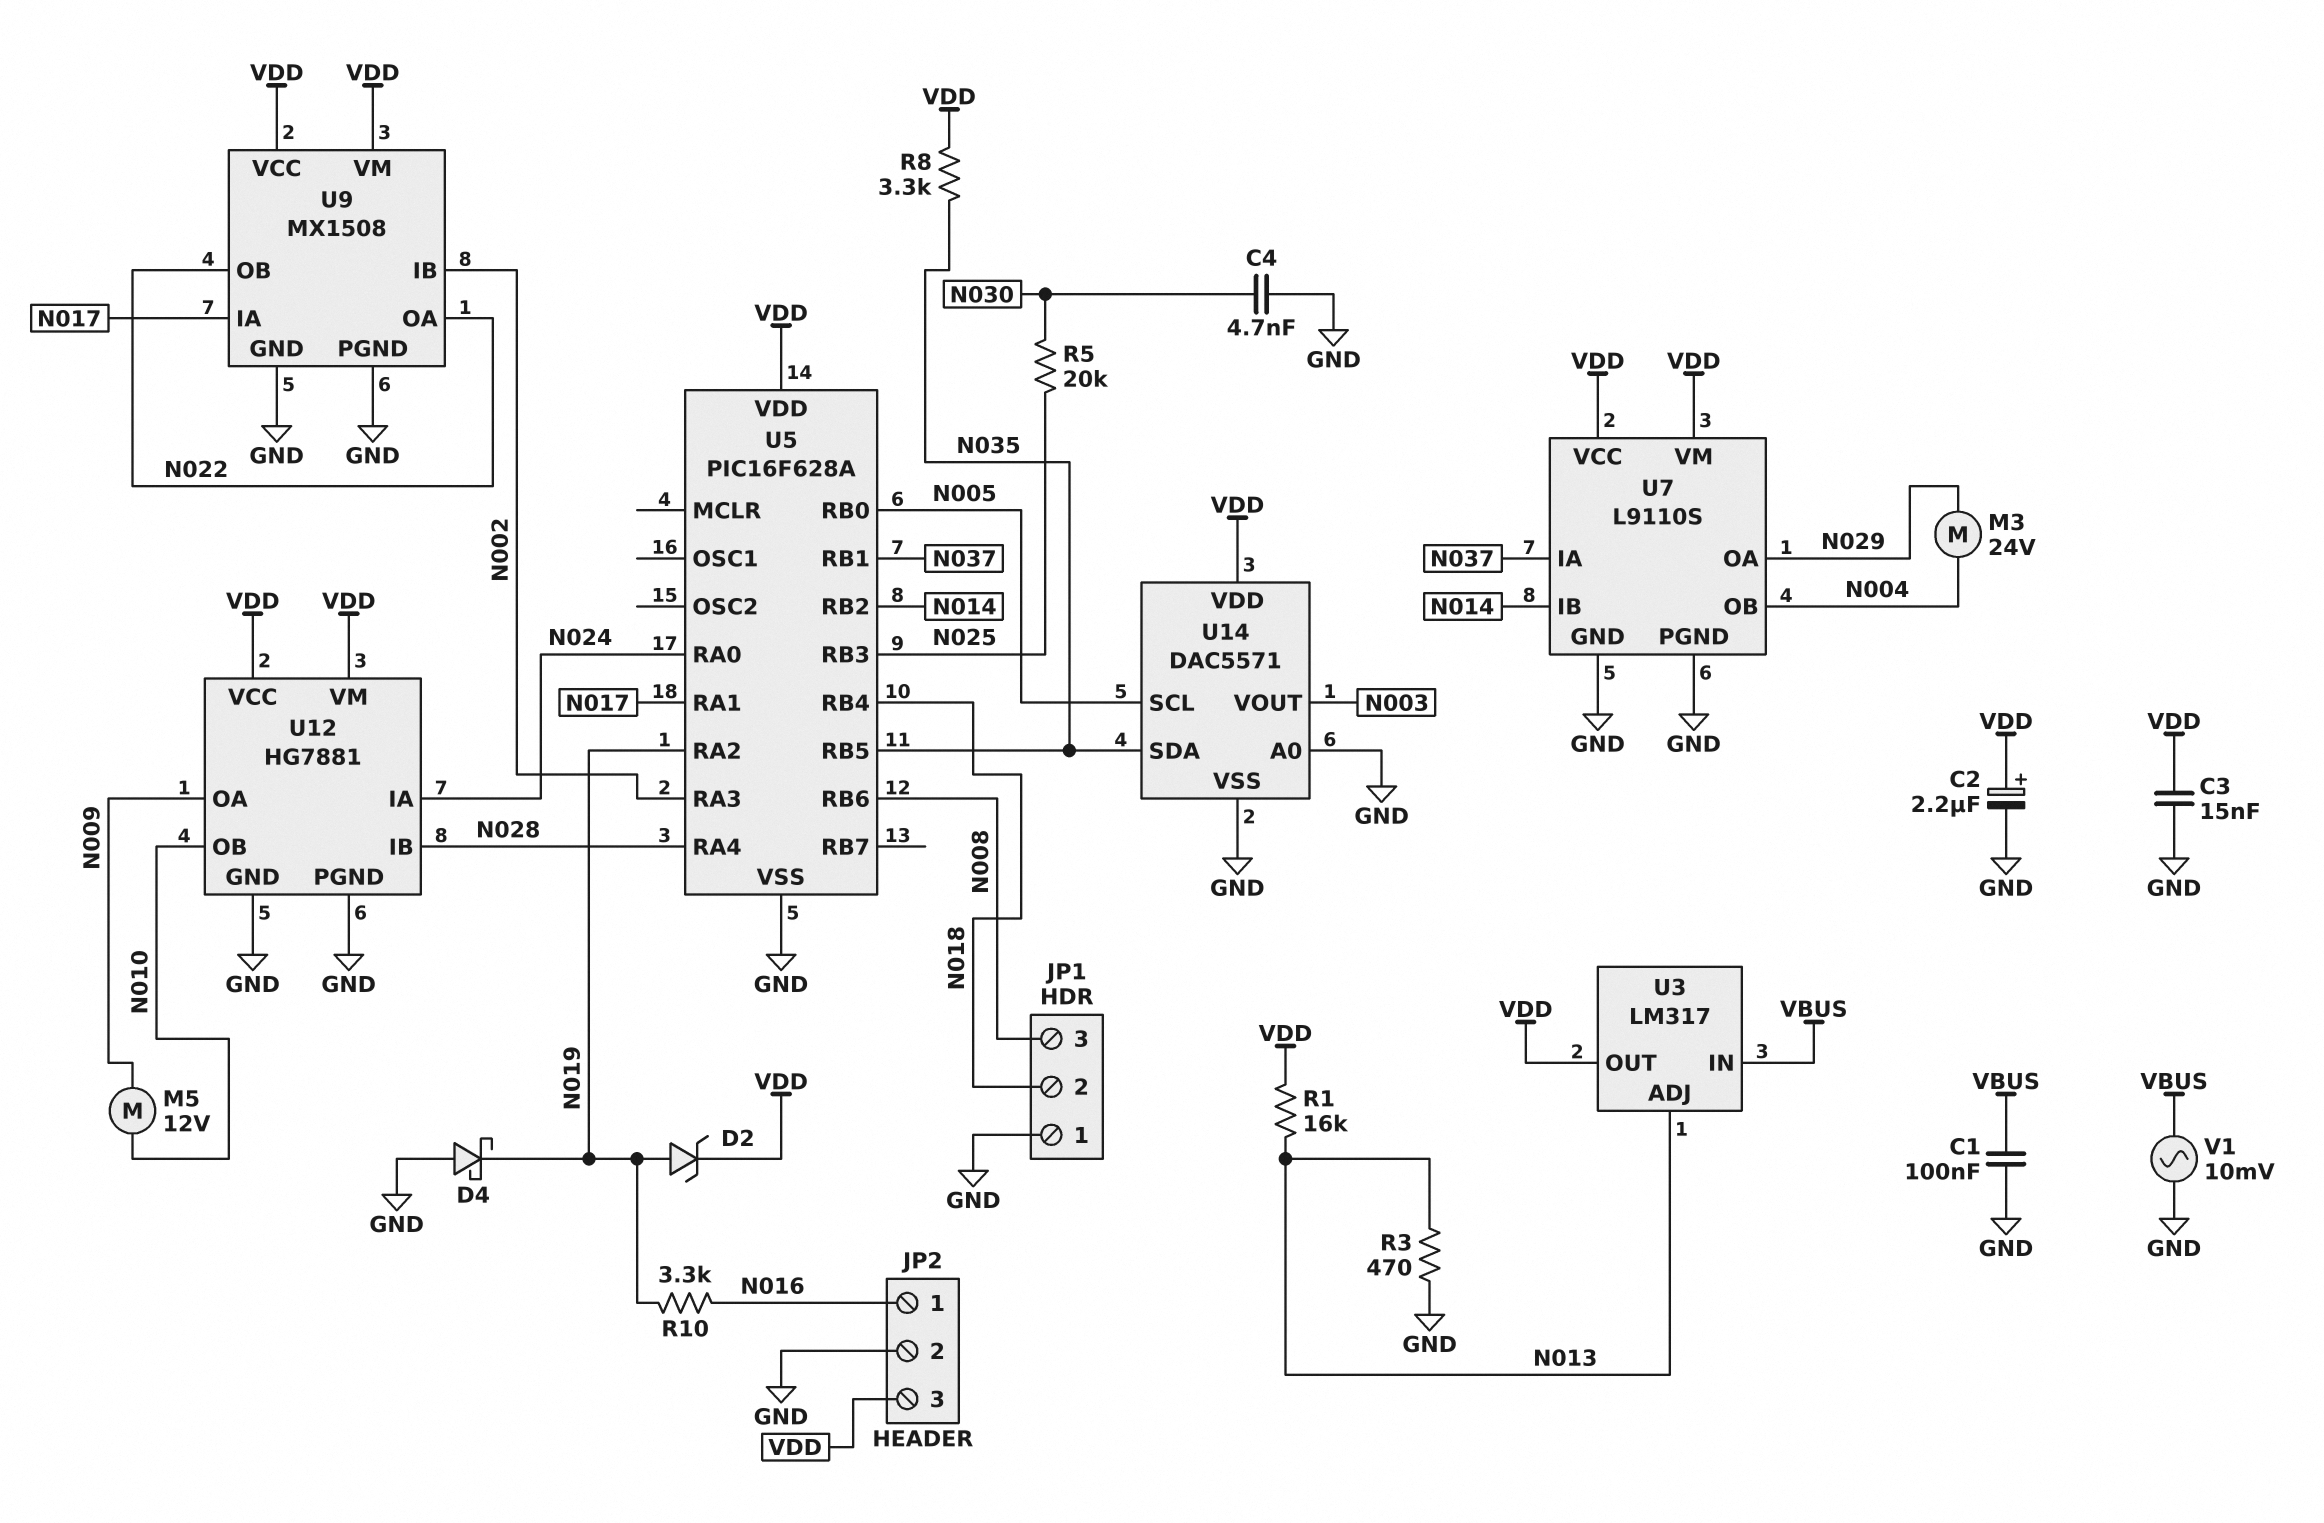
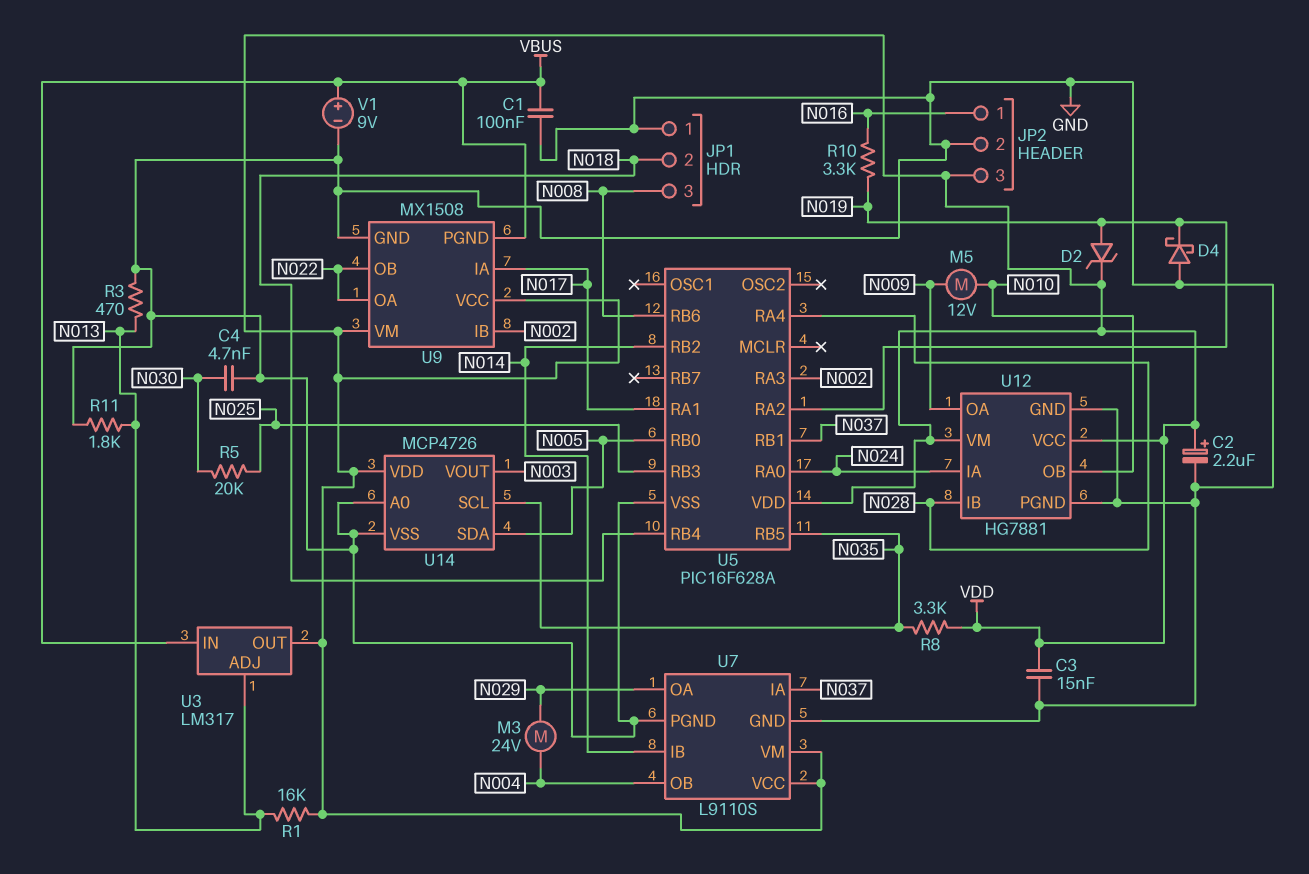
R11: none -> 1.8k (GND, N013)
U9 pin PGND: GND -> VBUS
U14: DAC5571 -> MCP4726
U14 pin SCL: N005 -> N035
U14 pin SDA: N035 -> N005
V1: AC 10mV (GND, VBUS) -> 9V (plus VBUS, minus GND)

